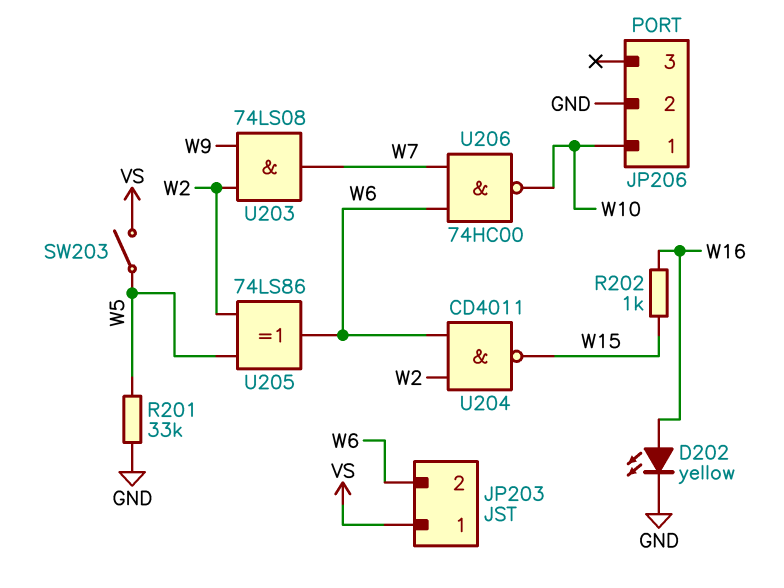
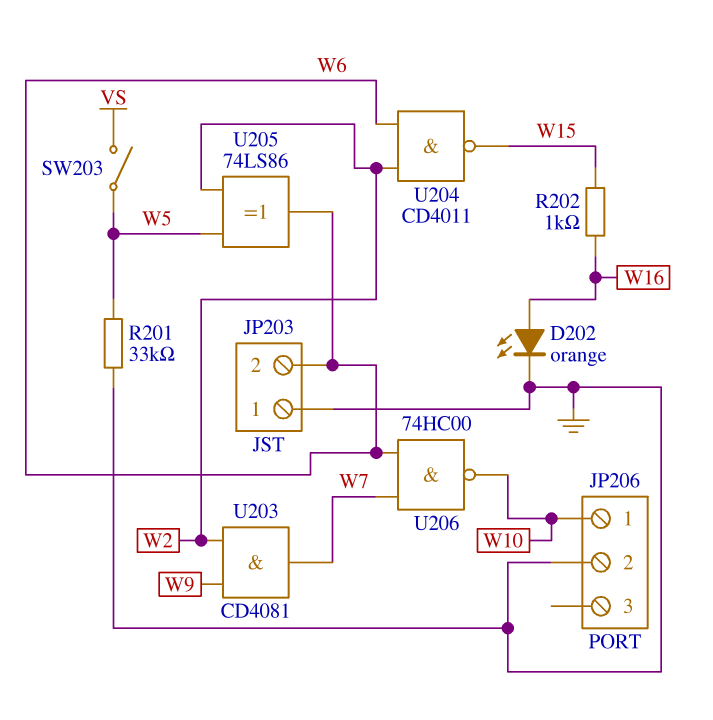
D202: LED yellow (A W16, K GND) -> LED orange (A W16, K GND)
JP203 pin 1: VS -> GND
U203: AND 74LS08 (in W2, in W9, out W7) -> AND CD4081 (in W2, in W9, out W7)

